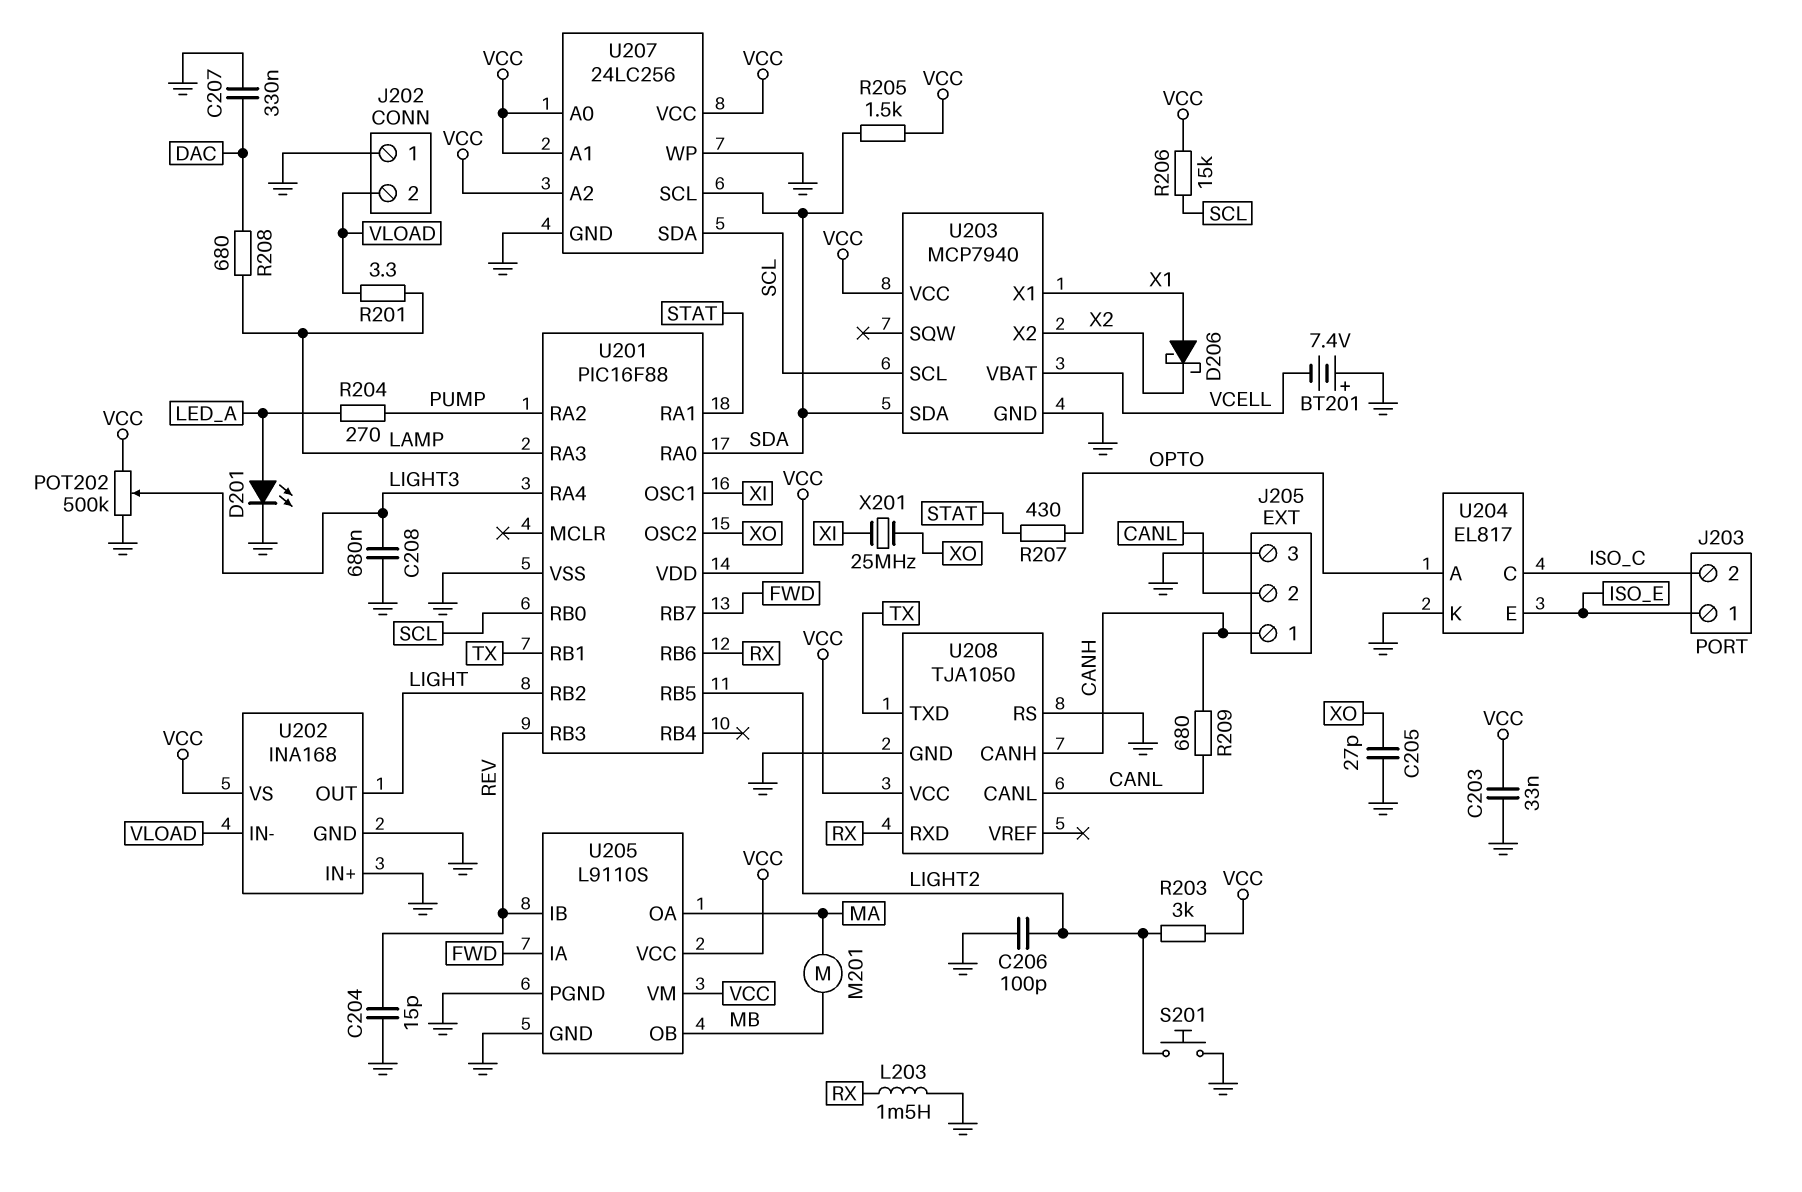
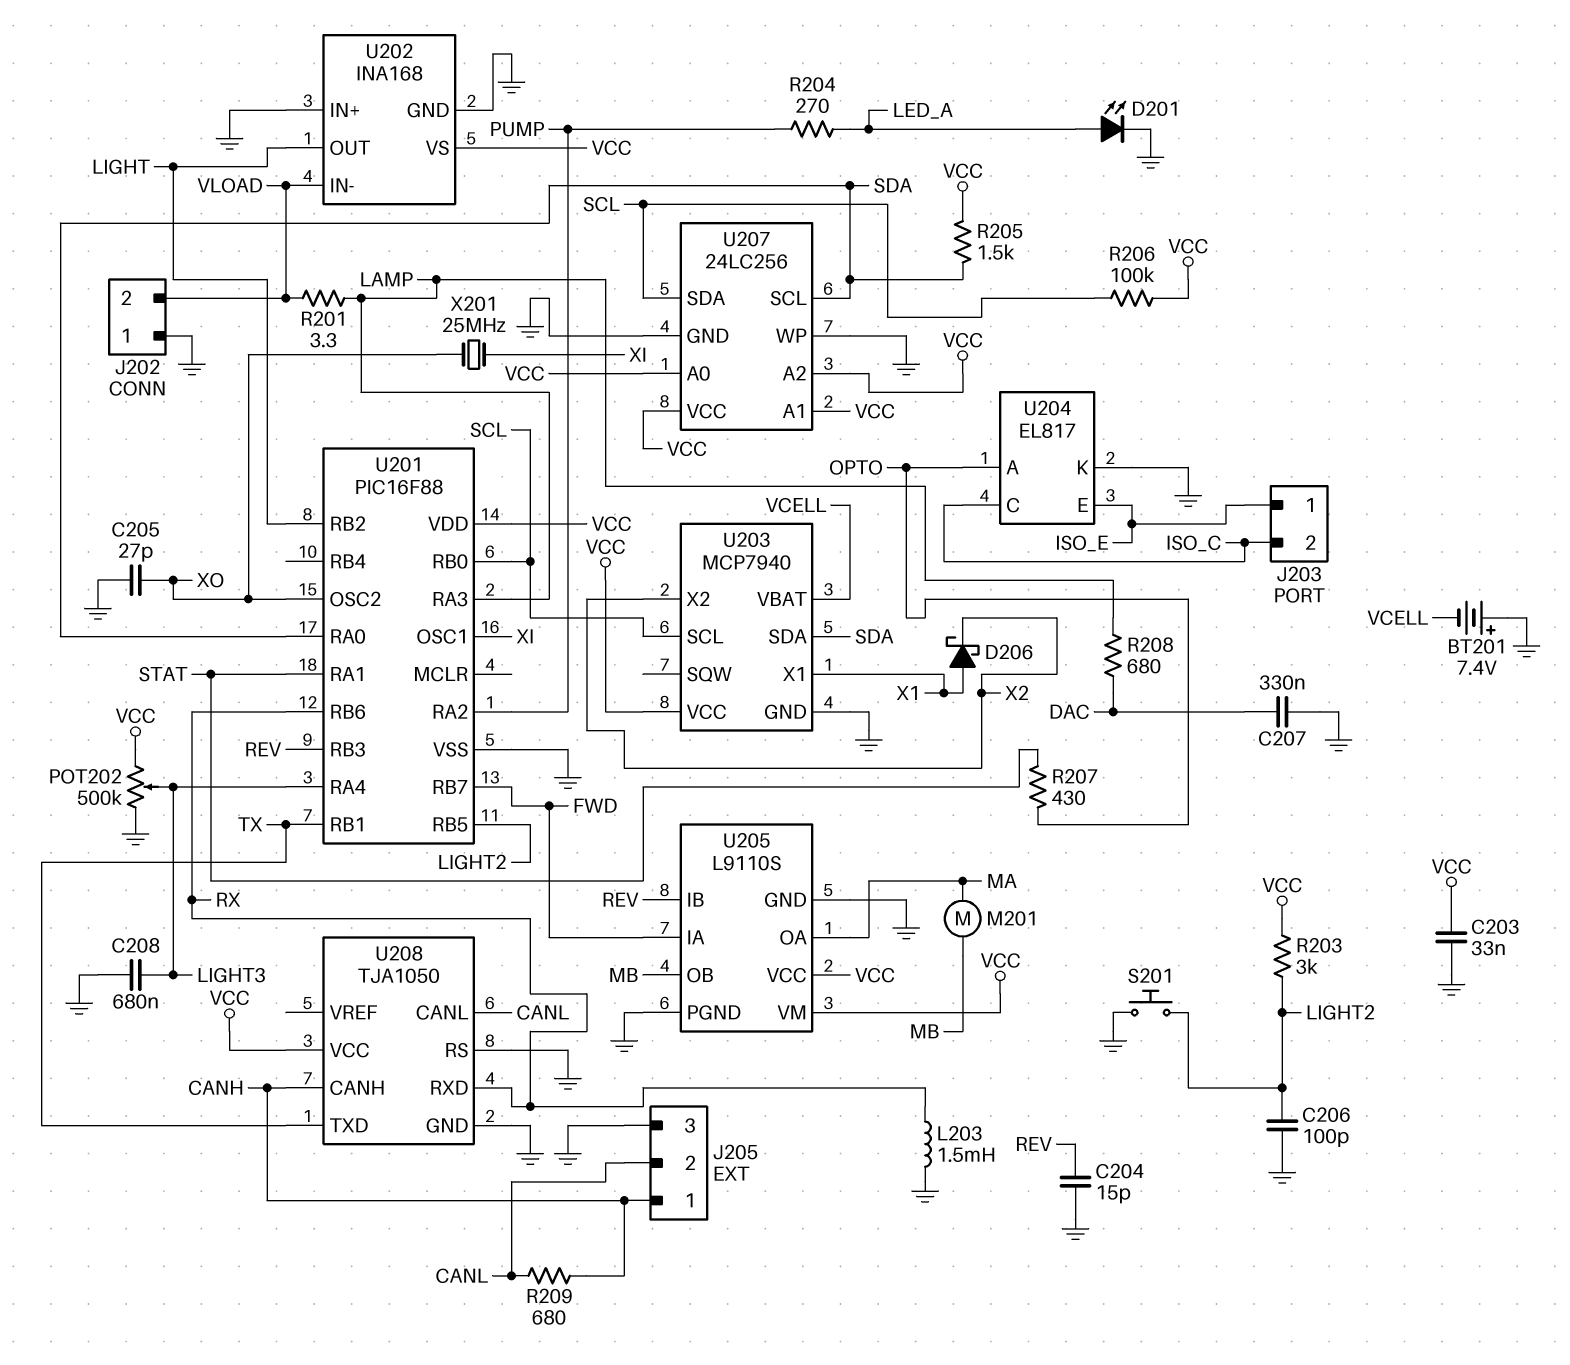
R206: 15k (SCL, VCC) -> 100k (SCL, VCC)

